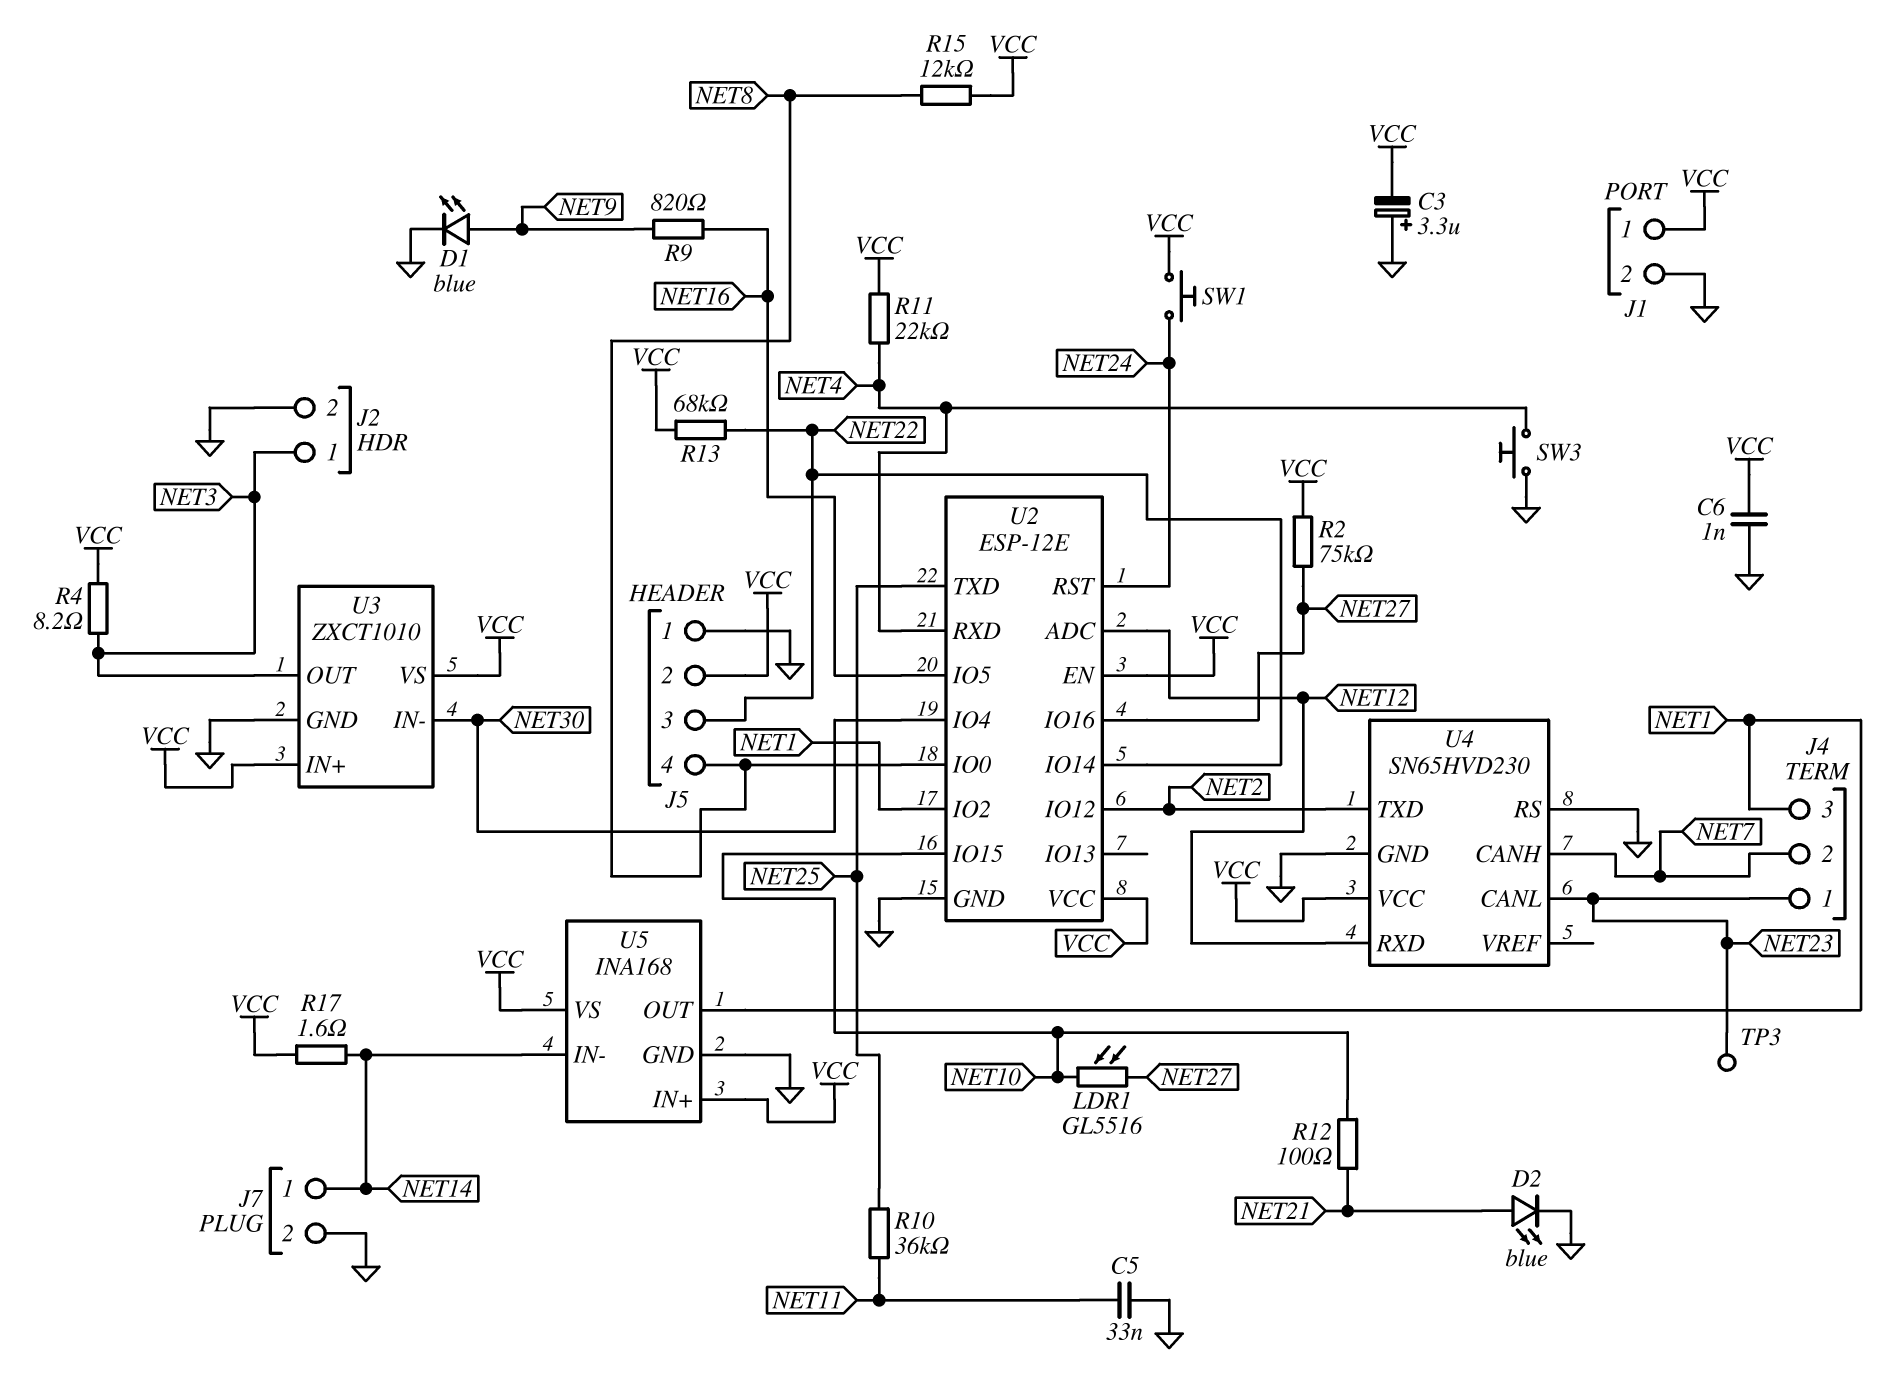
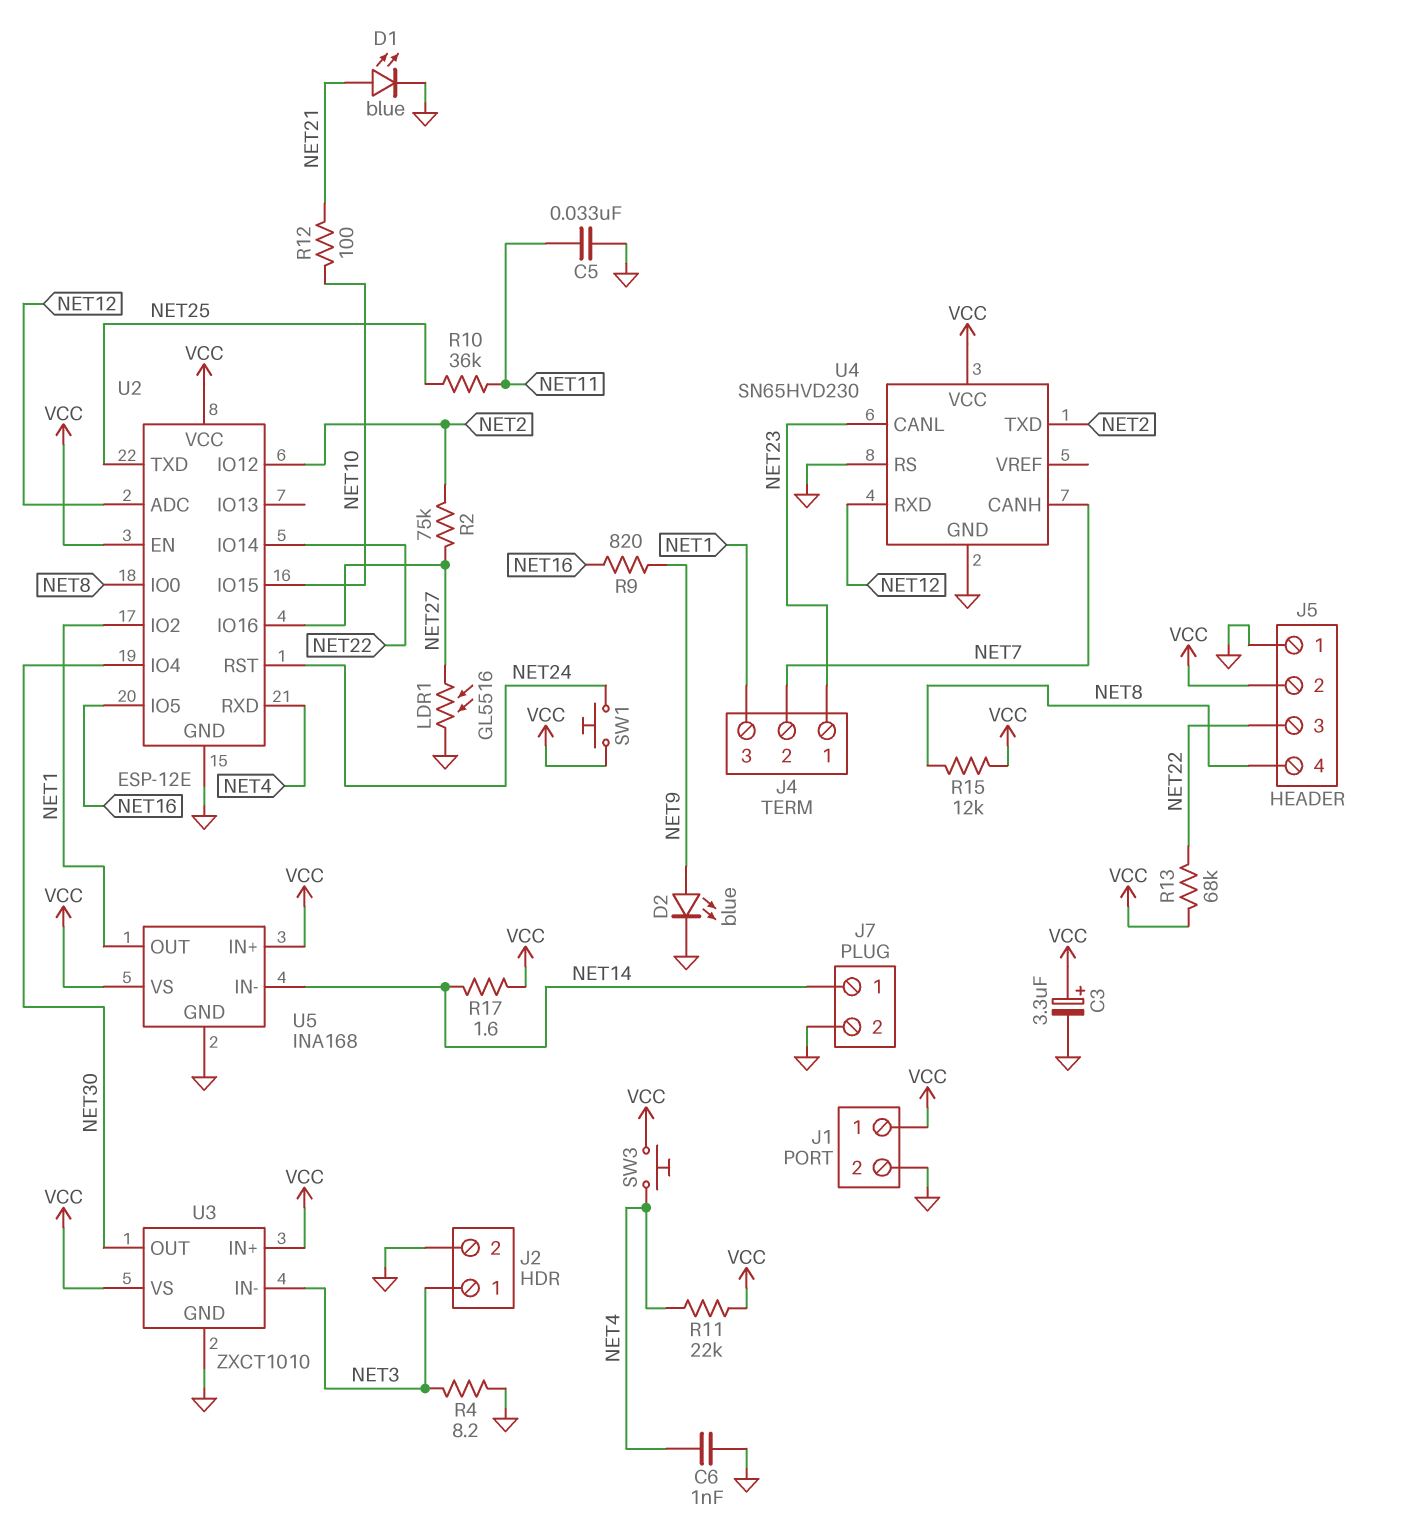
C3: 3.3uF (plus GND, minus VCC) -> 3.3uF (plus VCC, minus GND)
C6: 1nF (GND, VCC) -> 1nF (GND, NET4)
D1: LED blue (A NET9, K GND) -> LED blue (A NET21, K GND)
D2: LED blue (A NET21, K GND) -> LED blue (A NET9, K GND)
LDR1: GL5516 (NET10, NET27) -> GL5516 (GND, NET27)
R2: 75k (NET27, VCC) -> 75k (NET2, NET27)
R4: 8.2 (NET3, VCC) -> 8.2 (GND, NET3)
SW3: button (GND, NET4) -> button (NET4, VCC)
TP3: test point (NET23) -> none
U3 pin IN-: NET30 -> NET3
U3 pin OUT: NET3 -> NET30

